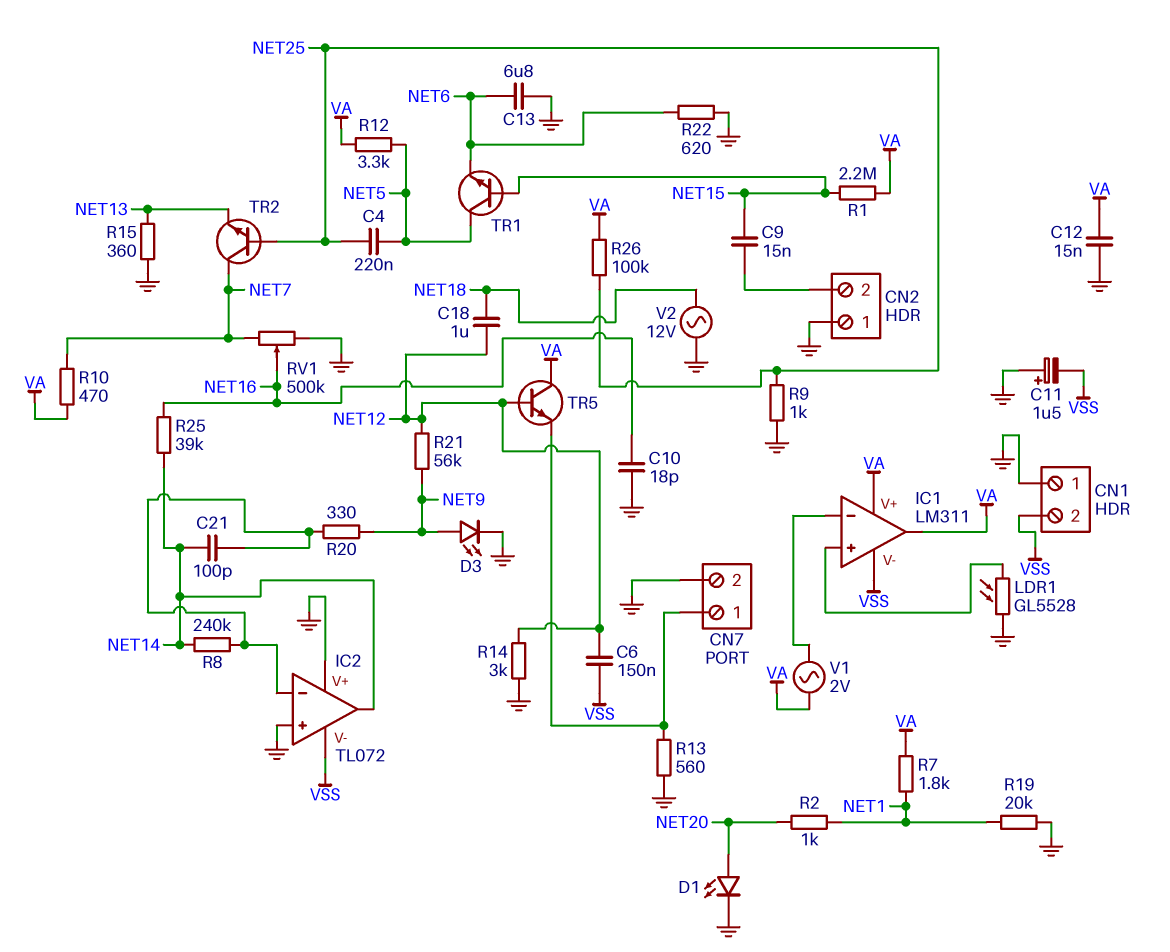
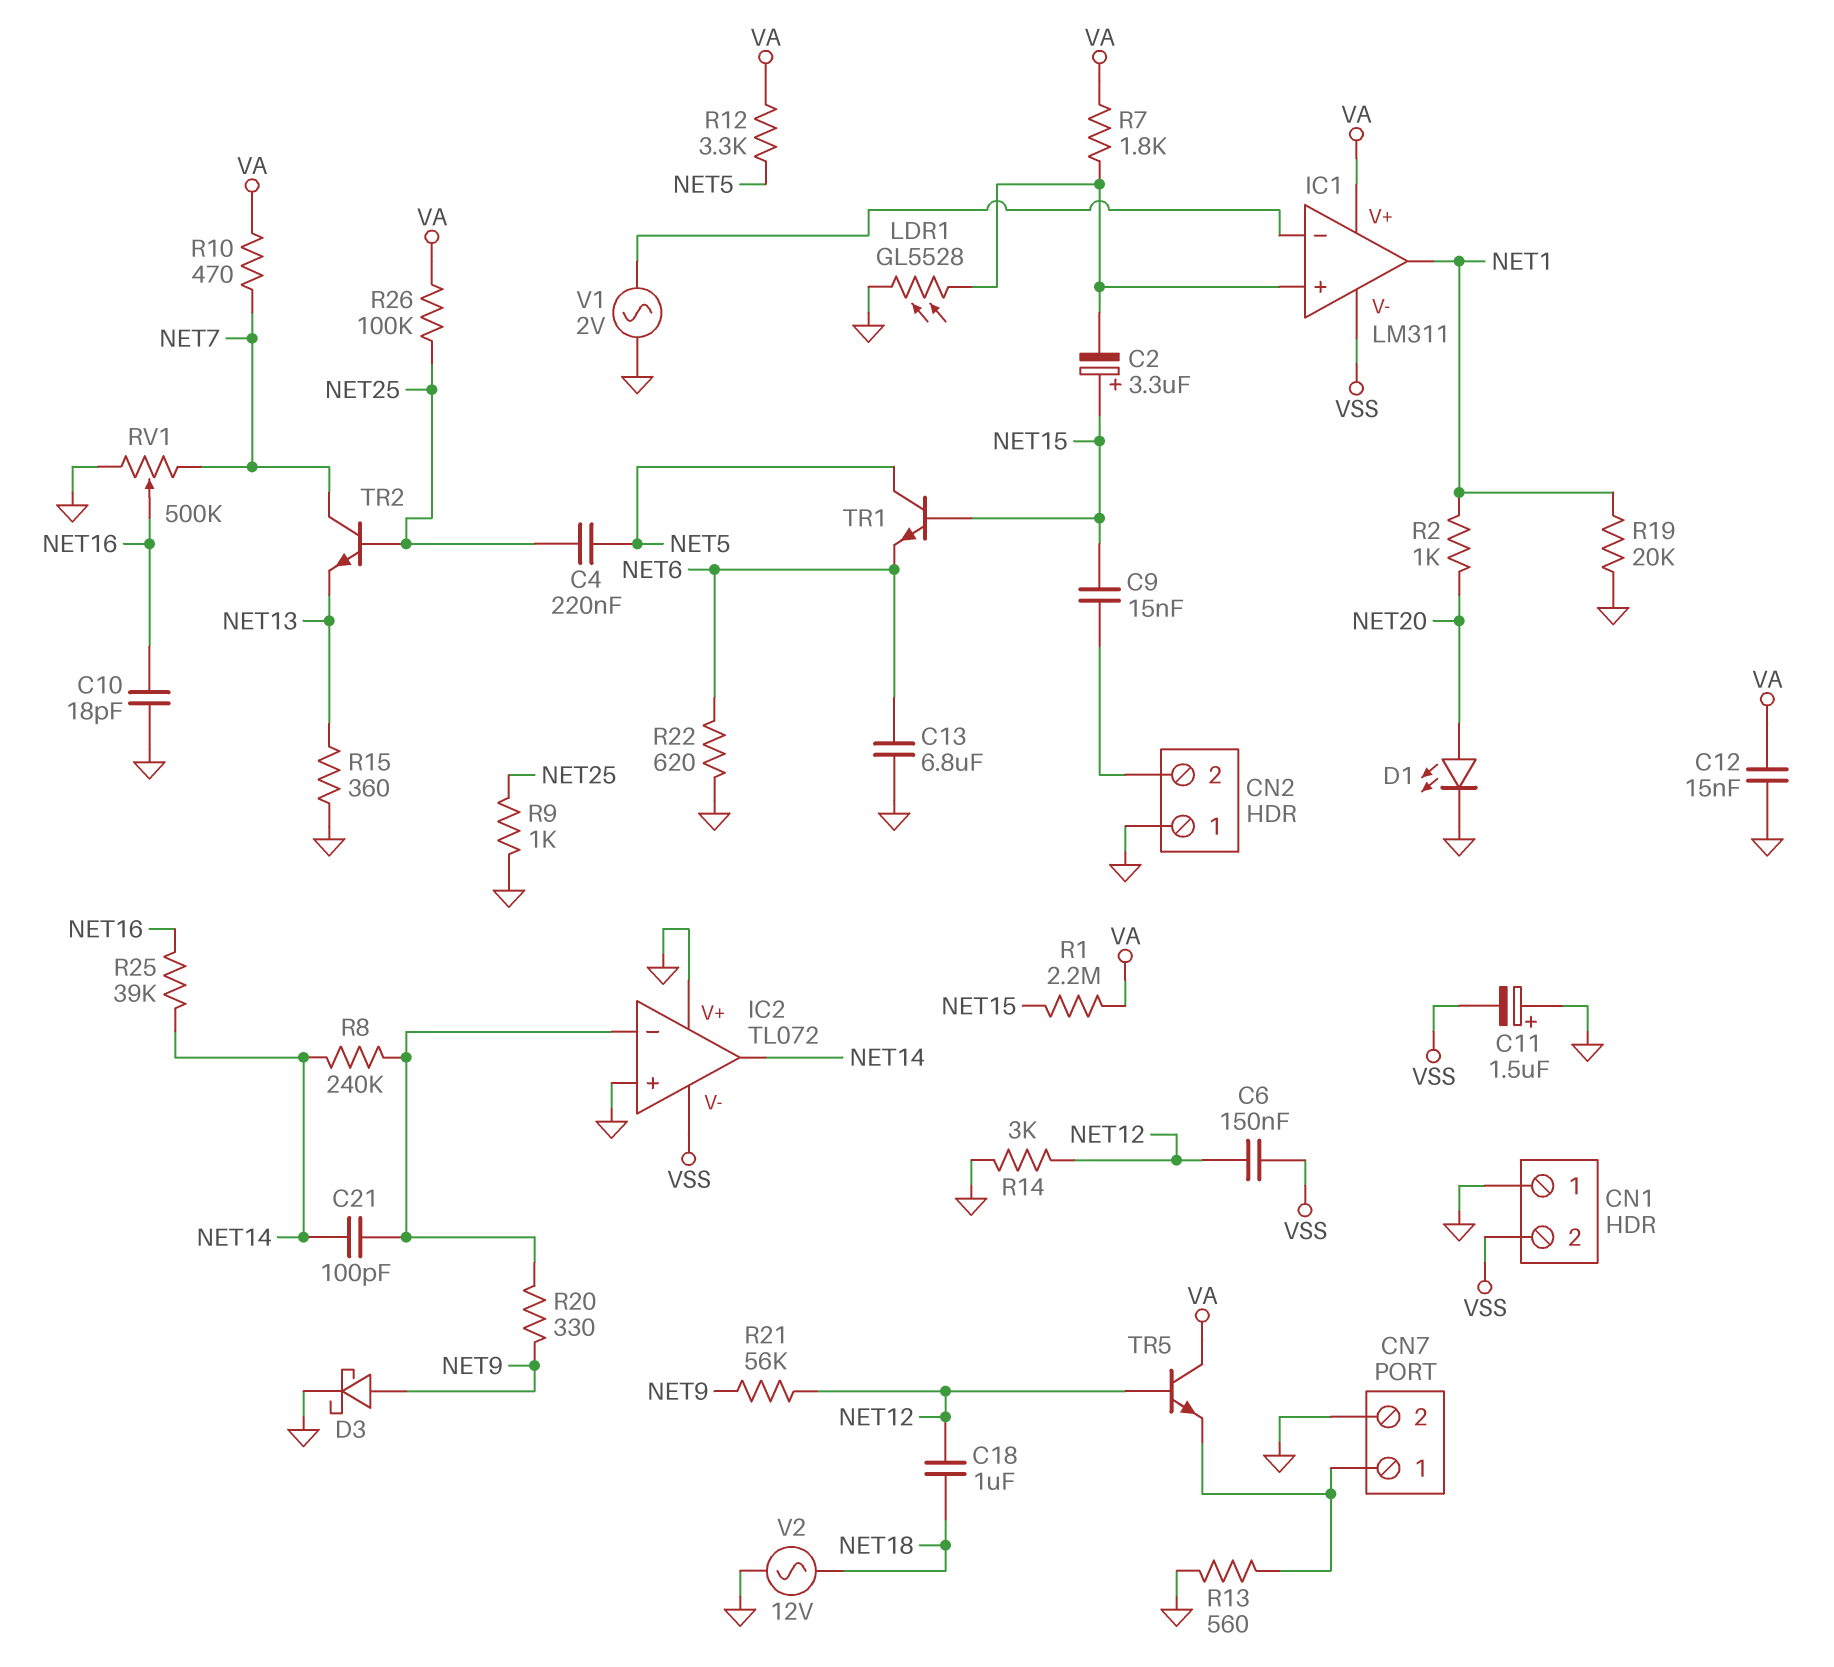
C2: none -> 3.3uF (plus NET15, minus IC1/in+)
D3: LED (A NET9, K GND) -> schottky (A NET9, K GND)
IC1 pin out: VA -> NET1
R7: 1.8k (NET1, VA) -> 1.8k (IC1/in+, VA)
V1: AC 2V (IC1/in-, VA) -> AC 2V (GND, IC1/in-)

